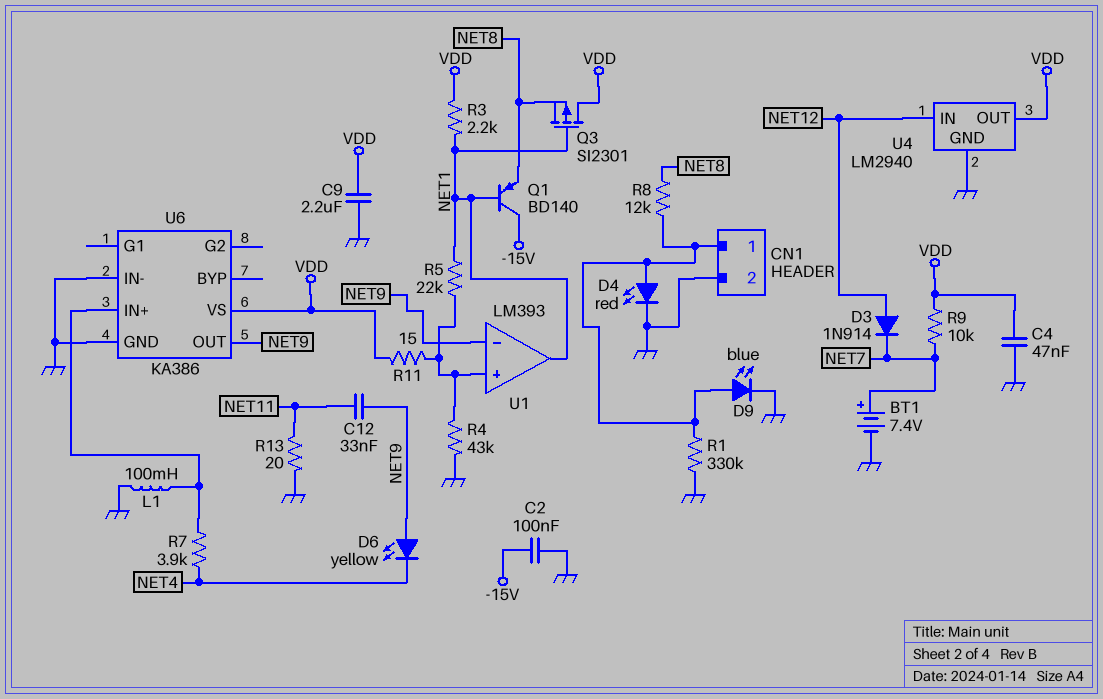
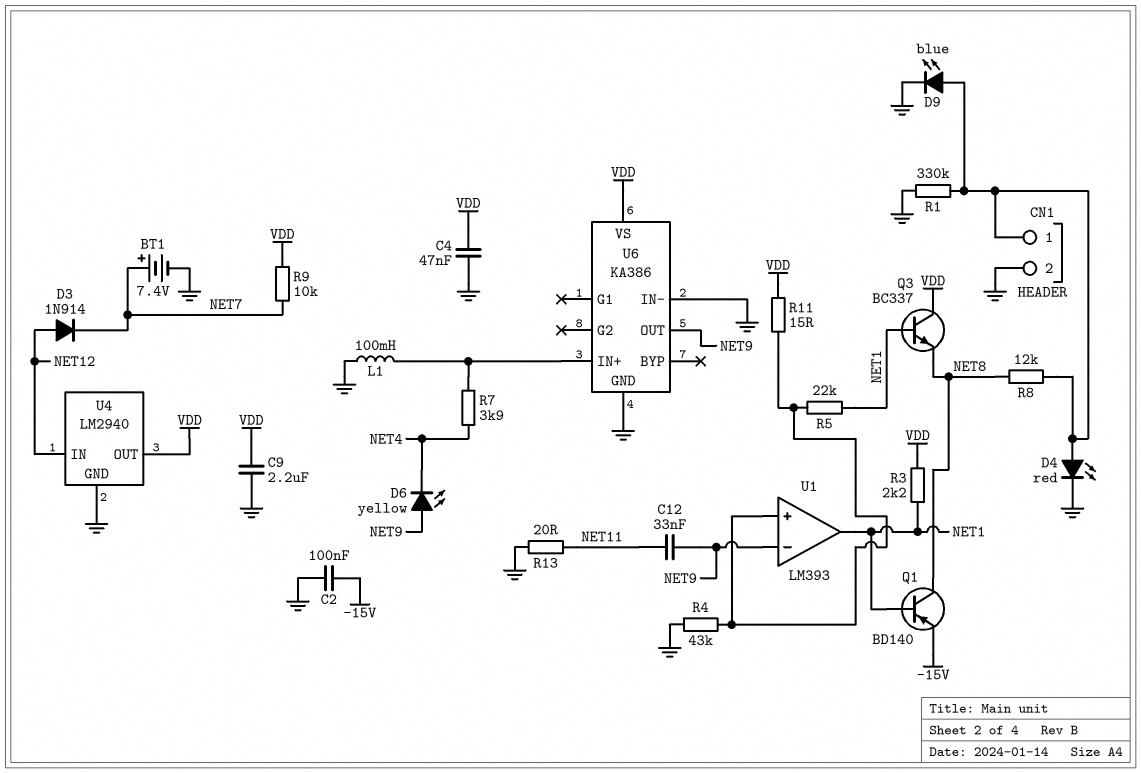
Q1: PNP BD140 (B NET1, C -15V, E NET8) -> PNP BD140 (B NET1, C NET8, E -15V)
Q3: PMOS SI2301 (G NET1, D VDD, S NET8) -> NPN BC337 (B NET1, C VDD, E NET8)

